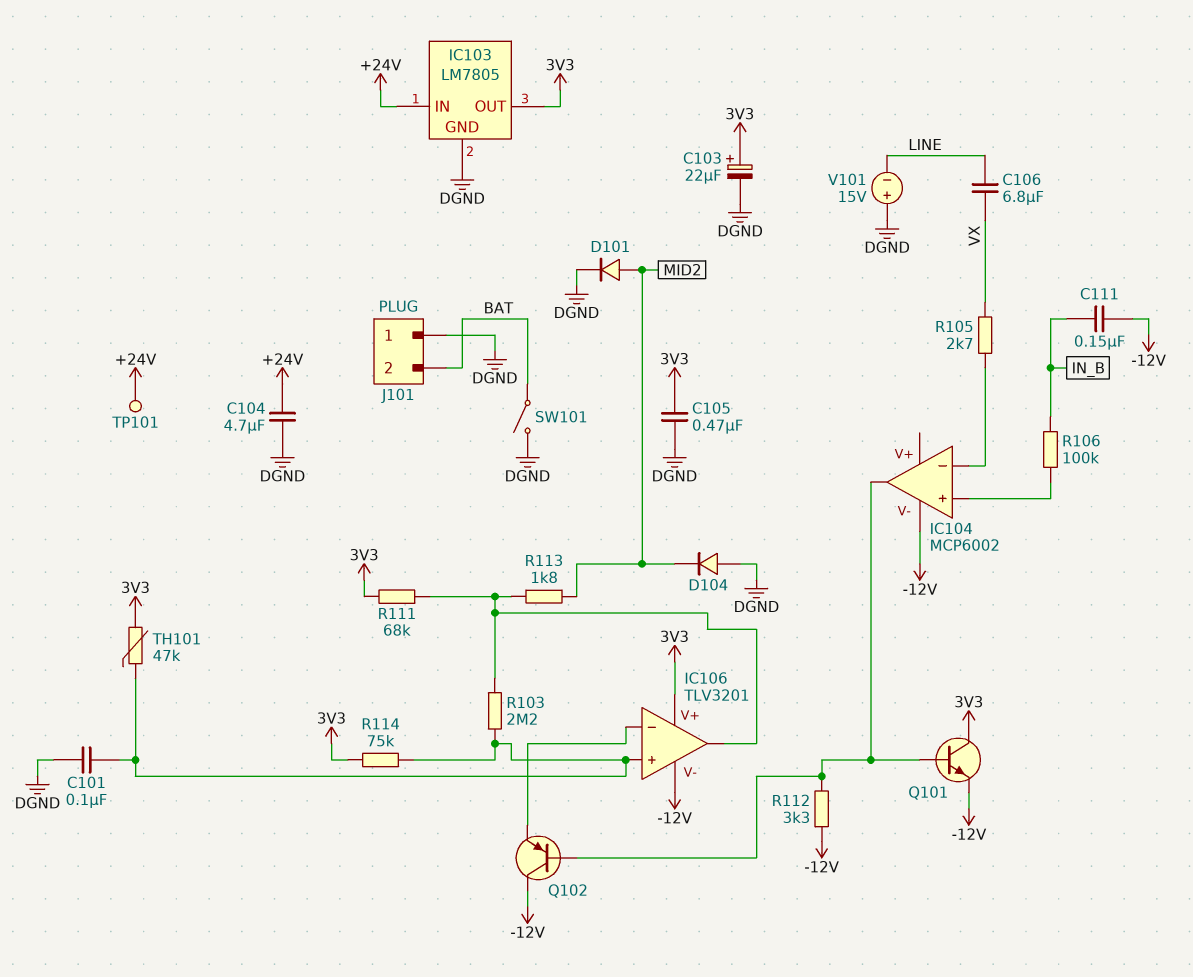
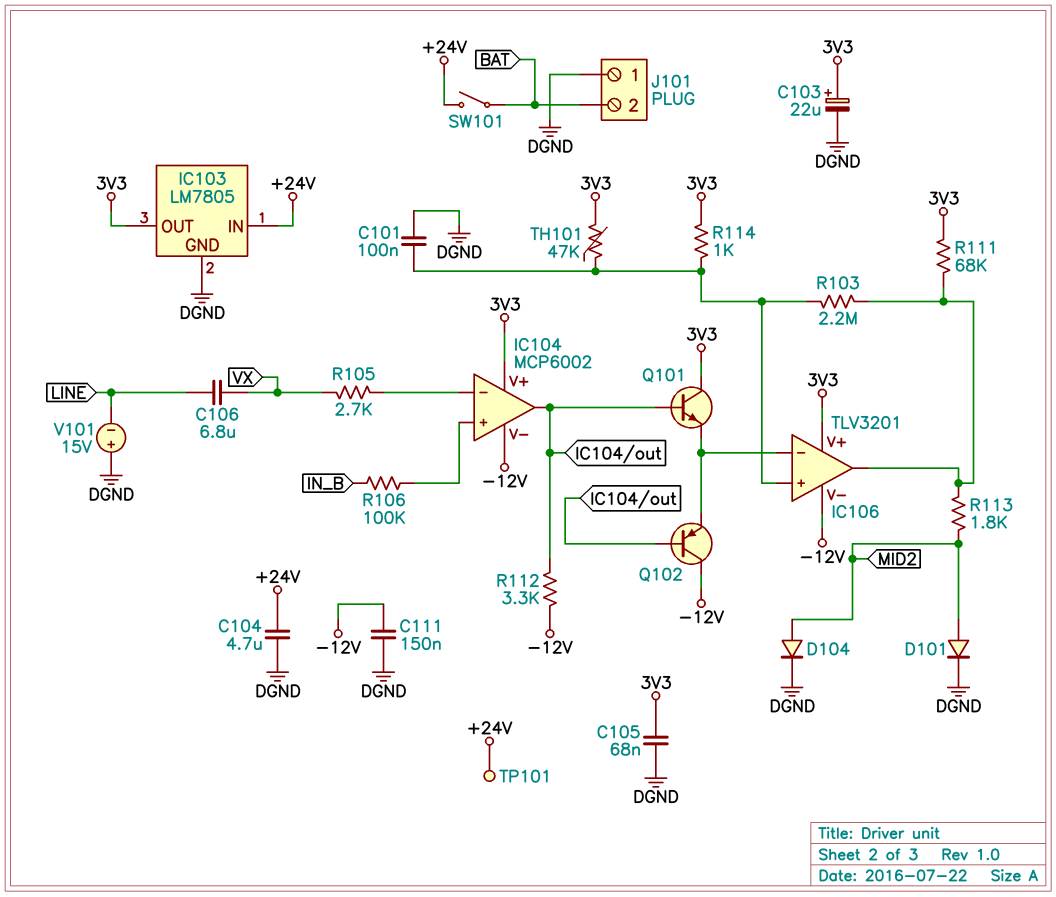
C105: 470nF (3V3, DGND) -> 68nF (3V3, DGND)
C111: 150nF (-12V, IN_B) -> 150nF (-12V, DGND)
D104: diode (A DGND, K MID2) -> diode (A MID2, K DGND)
IC104 pin V+: none -> 3V3
Q101: NPN (B IC104/out, C 3V3, E -12V) -> NPN (B IC104/out, C 3V3, E IC106/in-)
R114: 75k (3V3, IC106/in+) -> 1k (3V3, IC106/in+)
SW101: switch (BAT, DGND) -> switch (+24V, BAT)

